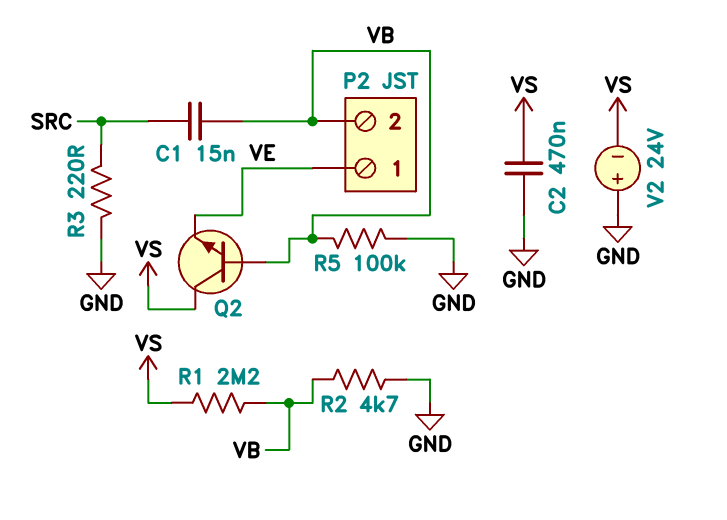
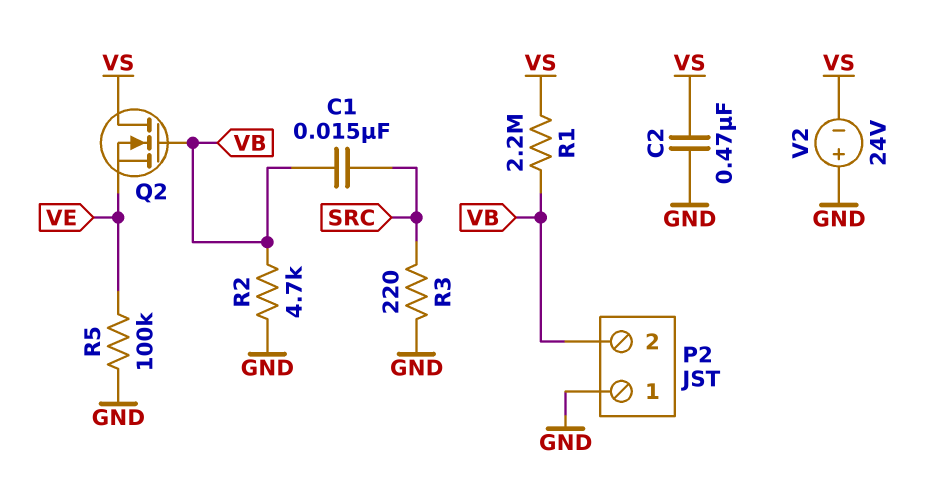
P2 pin 1: VE -> GND
Q2: NPN (B VB, C VS, E VE) -> NMOS (G VB, D VS, S VE)
R5: 100k (GND, VB) -> 100k (GND, VE)

